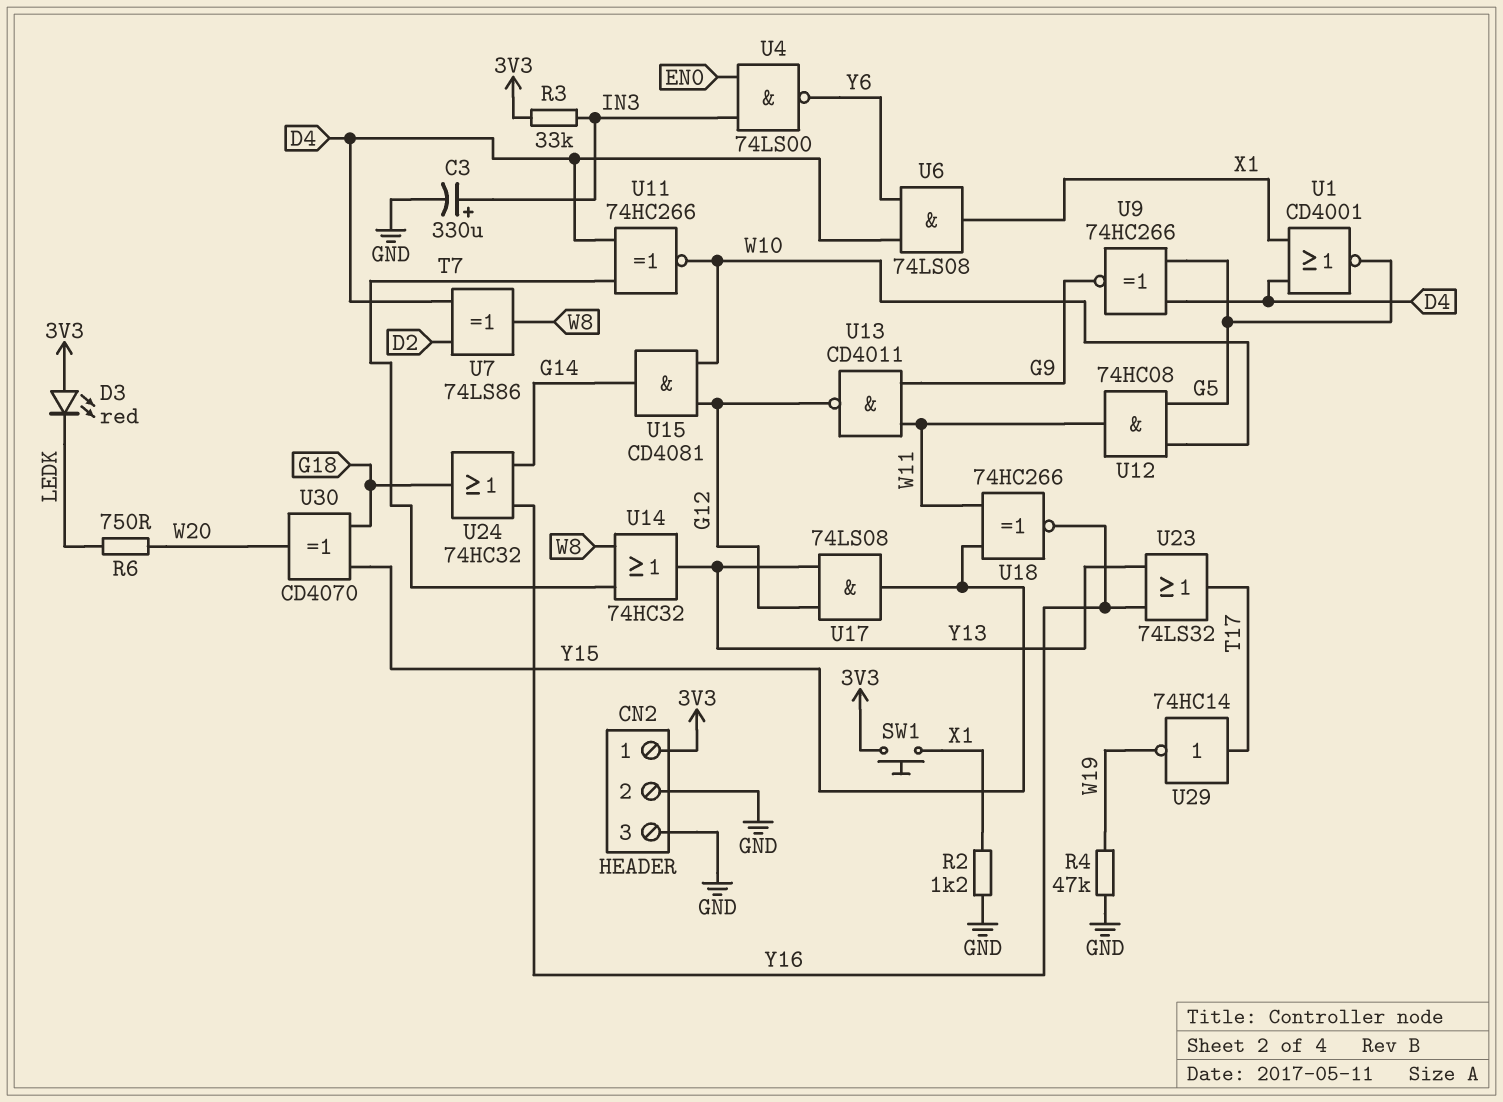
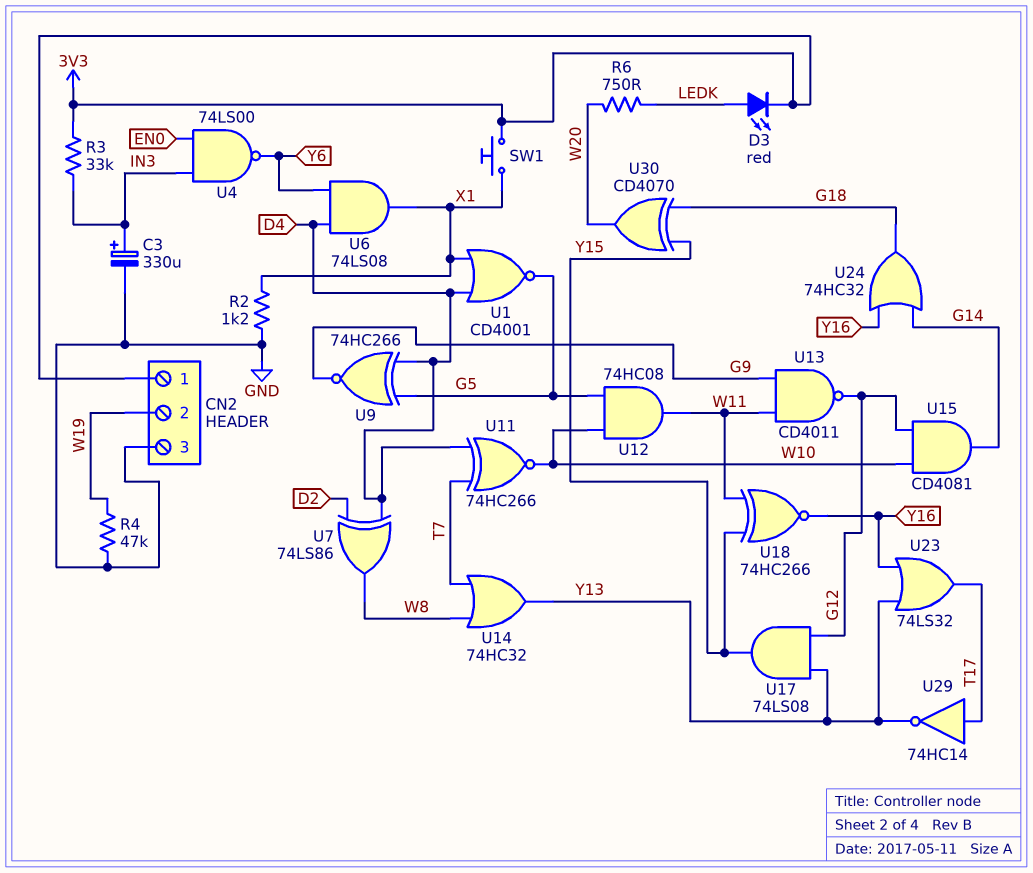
CN2 pin 2: GND -> W19
D3: LED red (A 3V3, K LEDK) -> LED red (A LEDK, K 3V3)
U29: NOT 74HC14 (in T17, out W19) -> NOT 74HC14 (in T17, out Y13)

